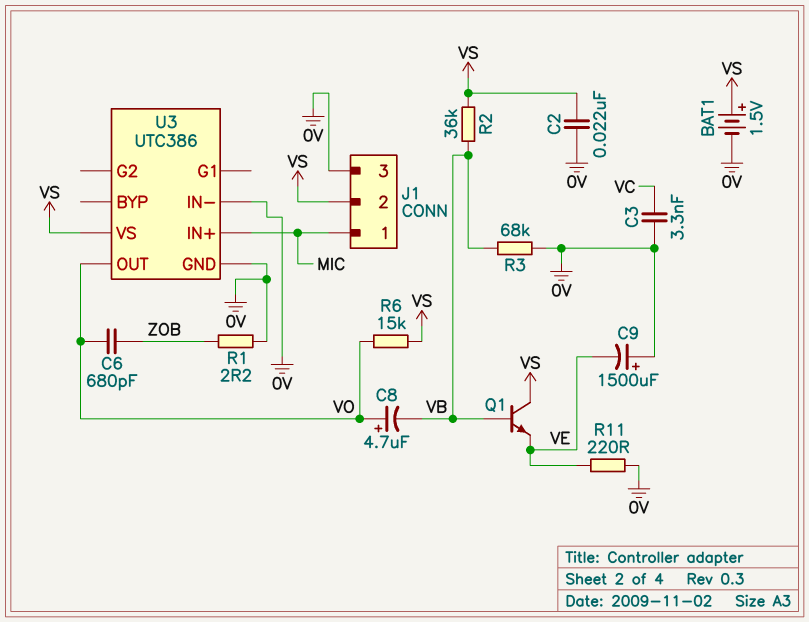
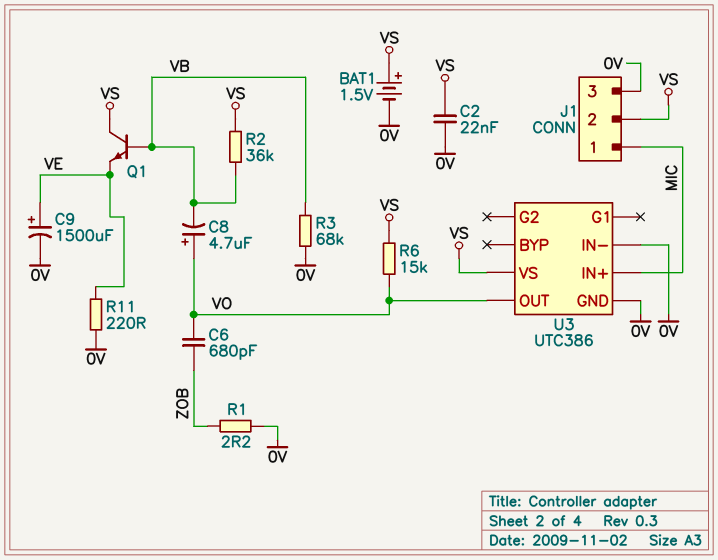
C3: 3.3nF (0V, VC) -> none
C9: 1500uF (plus 0V, minus VE) -> 1500uF (plus VE, minus 0V)

